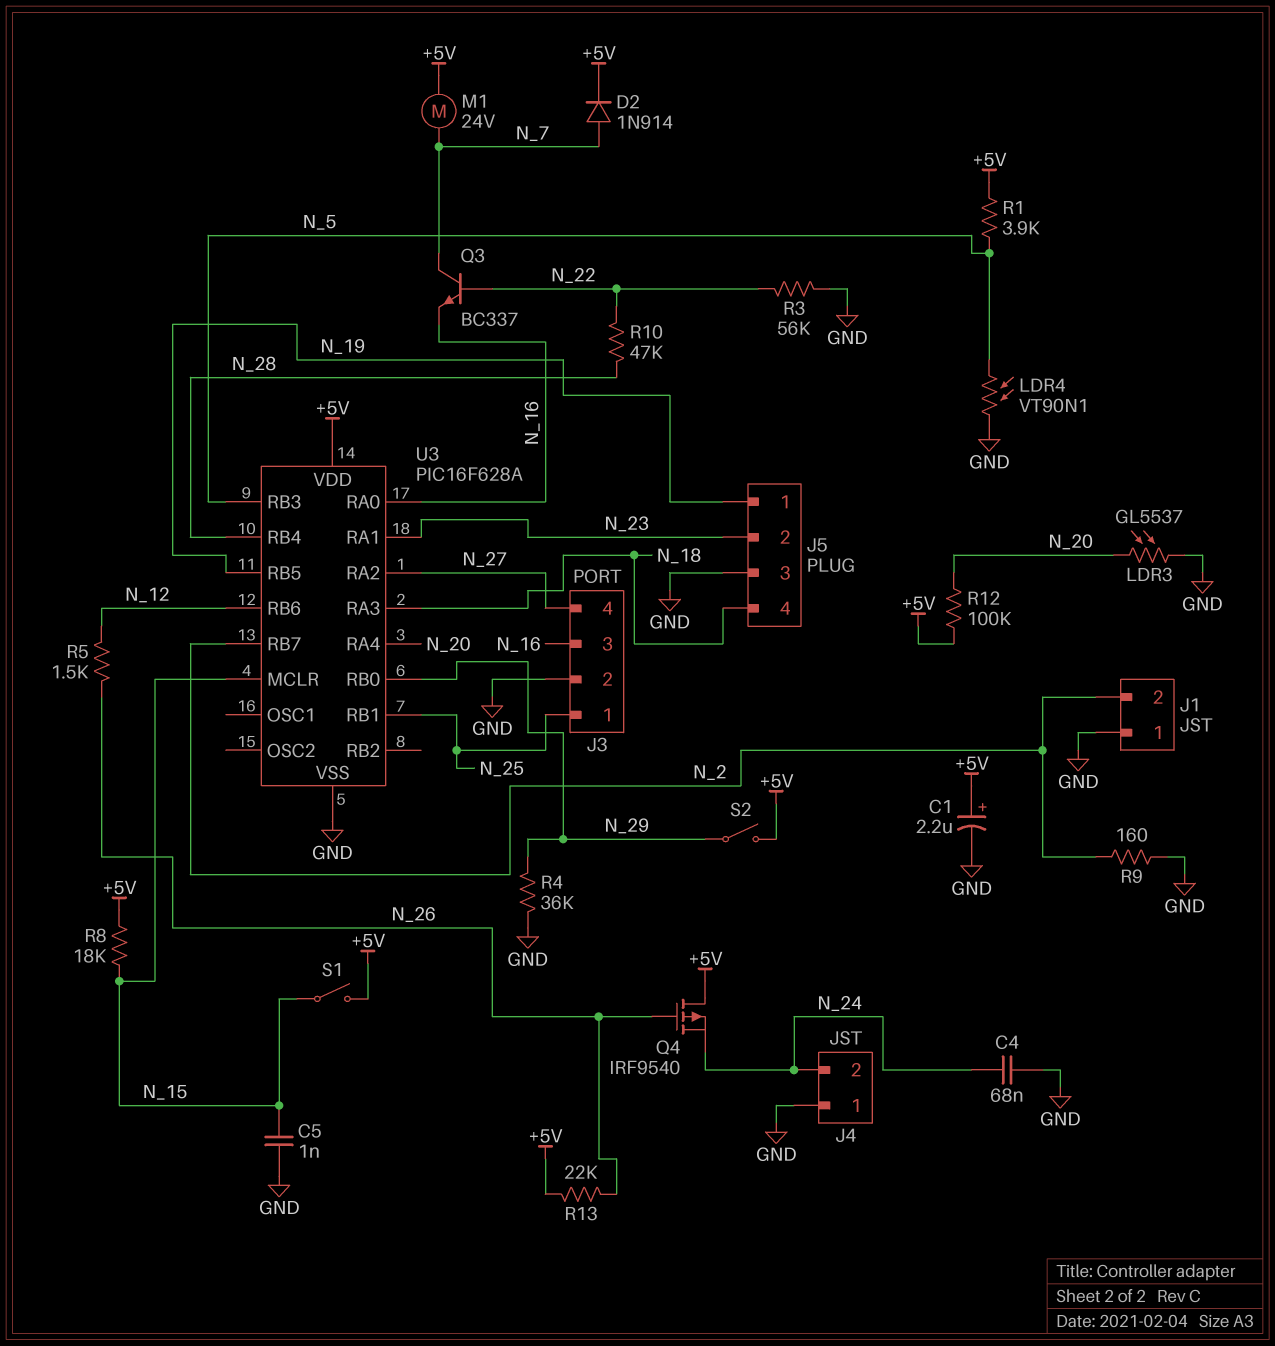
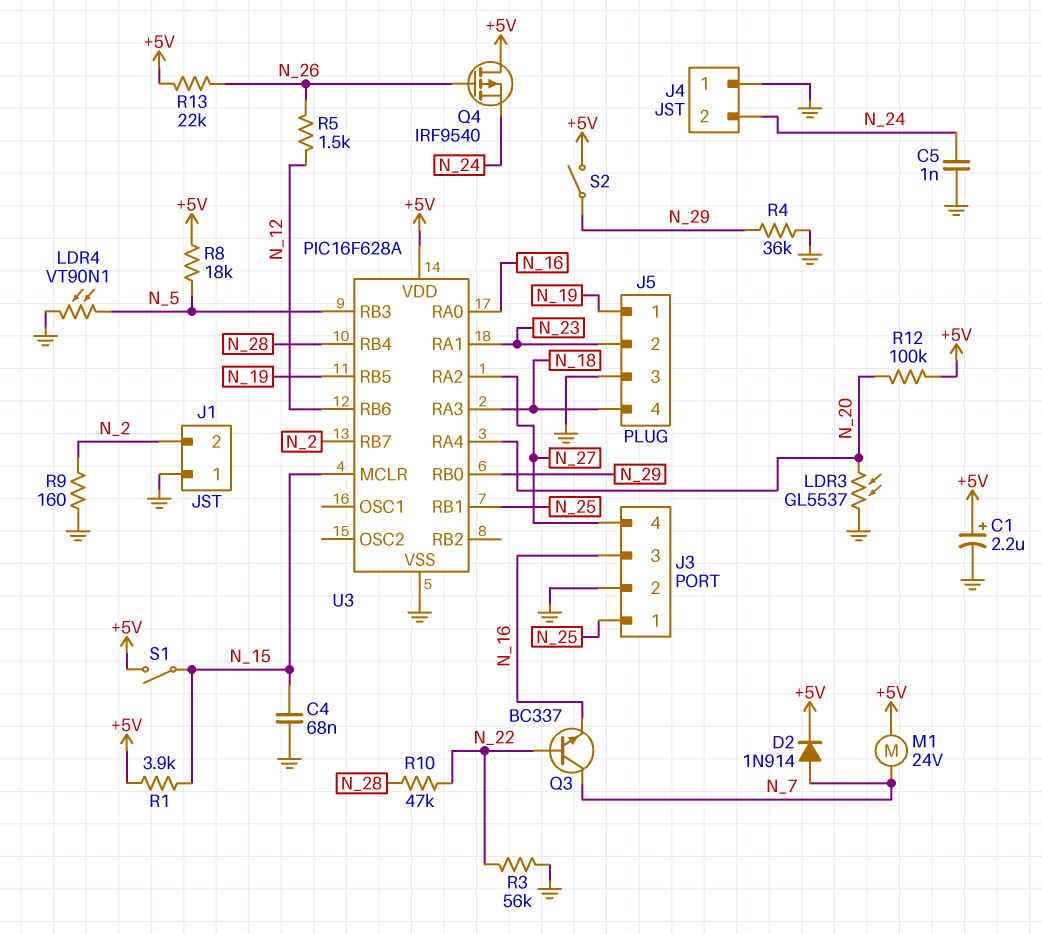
C4: 68nF (GND, N_24) -> 68nF (GND, N_15)
C5: 1nF (GND, N_15) -> 1nF (GND, N_24)
R1: 3.9k (+5V, N_5) -> 3.9k (+5V, N_15)
R8: 18k (+5V, N_15) -> 18k (+5V, N_5)

